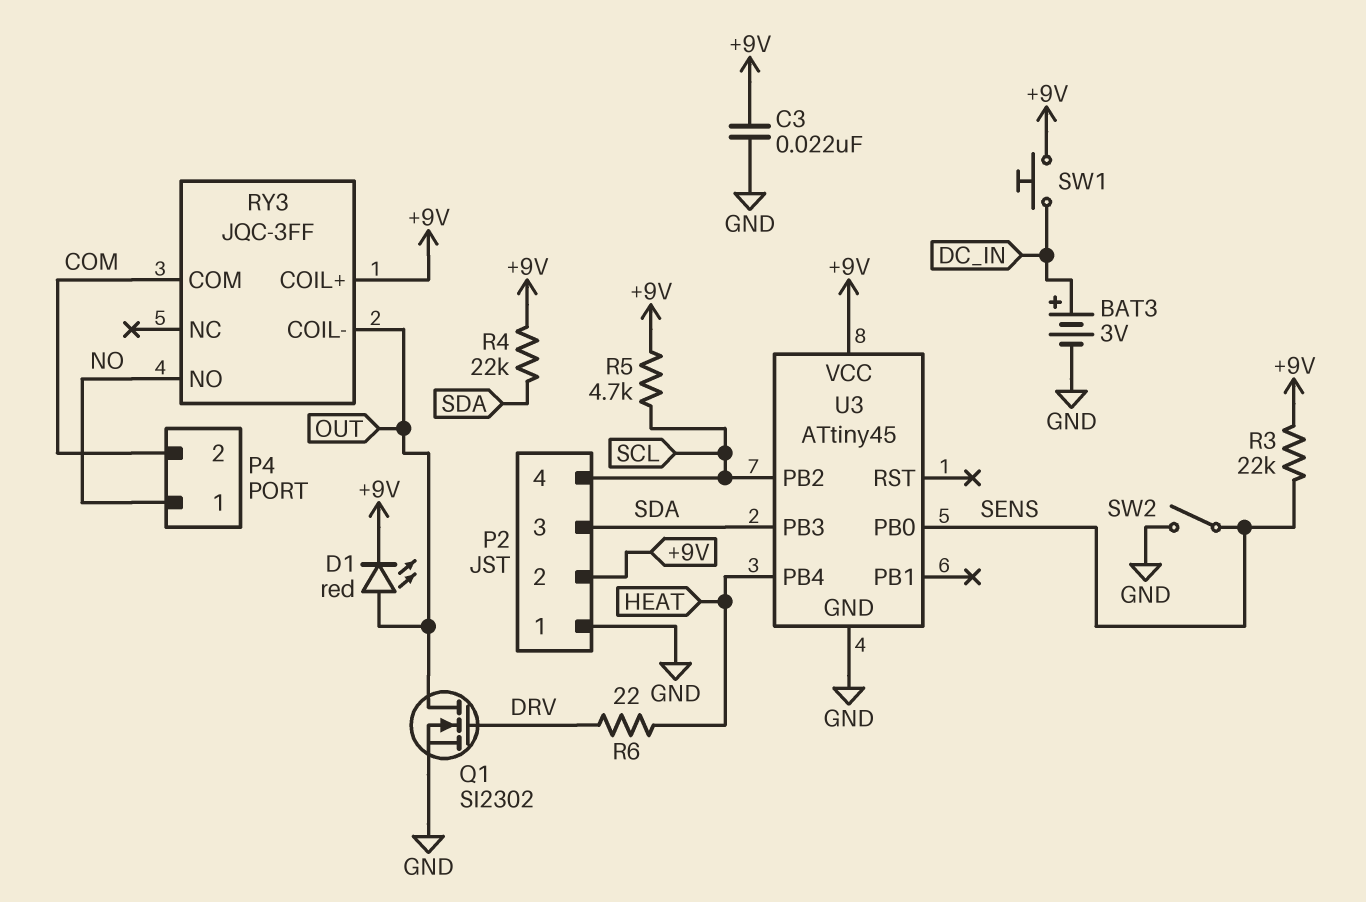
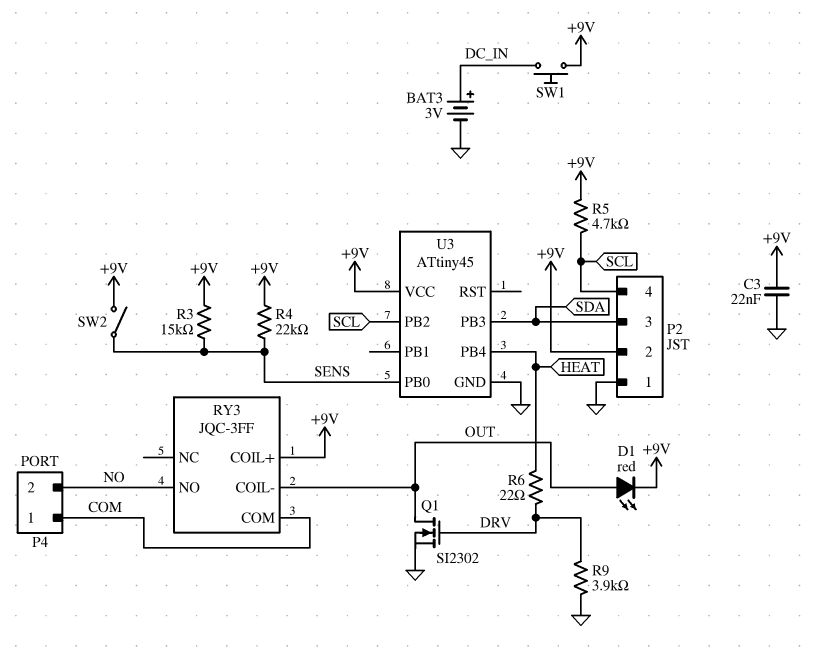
P4 pin 1: NO -> COM
P4 pin 2: COM -> NO
R3: 22k (+9V, SENS) -> 15k (+9V, SENS)
R4: 22k (+9V, SDA) -> 22k (+9V, SENS)
R9: none -> 3.9k (DRV, GND)
SW2: switch (GND, SENS) -> switch (+9V, SENS)

